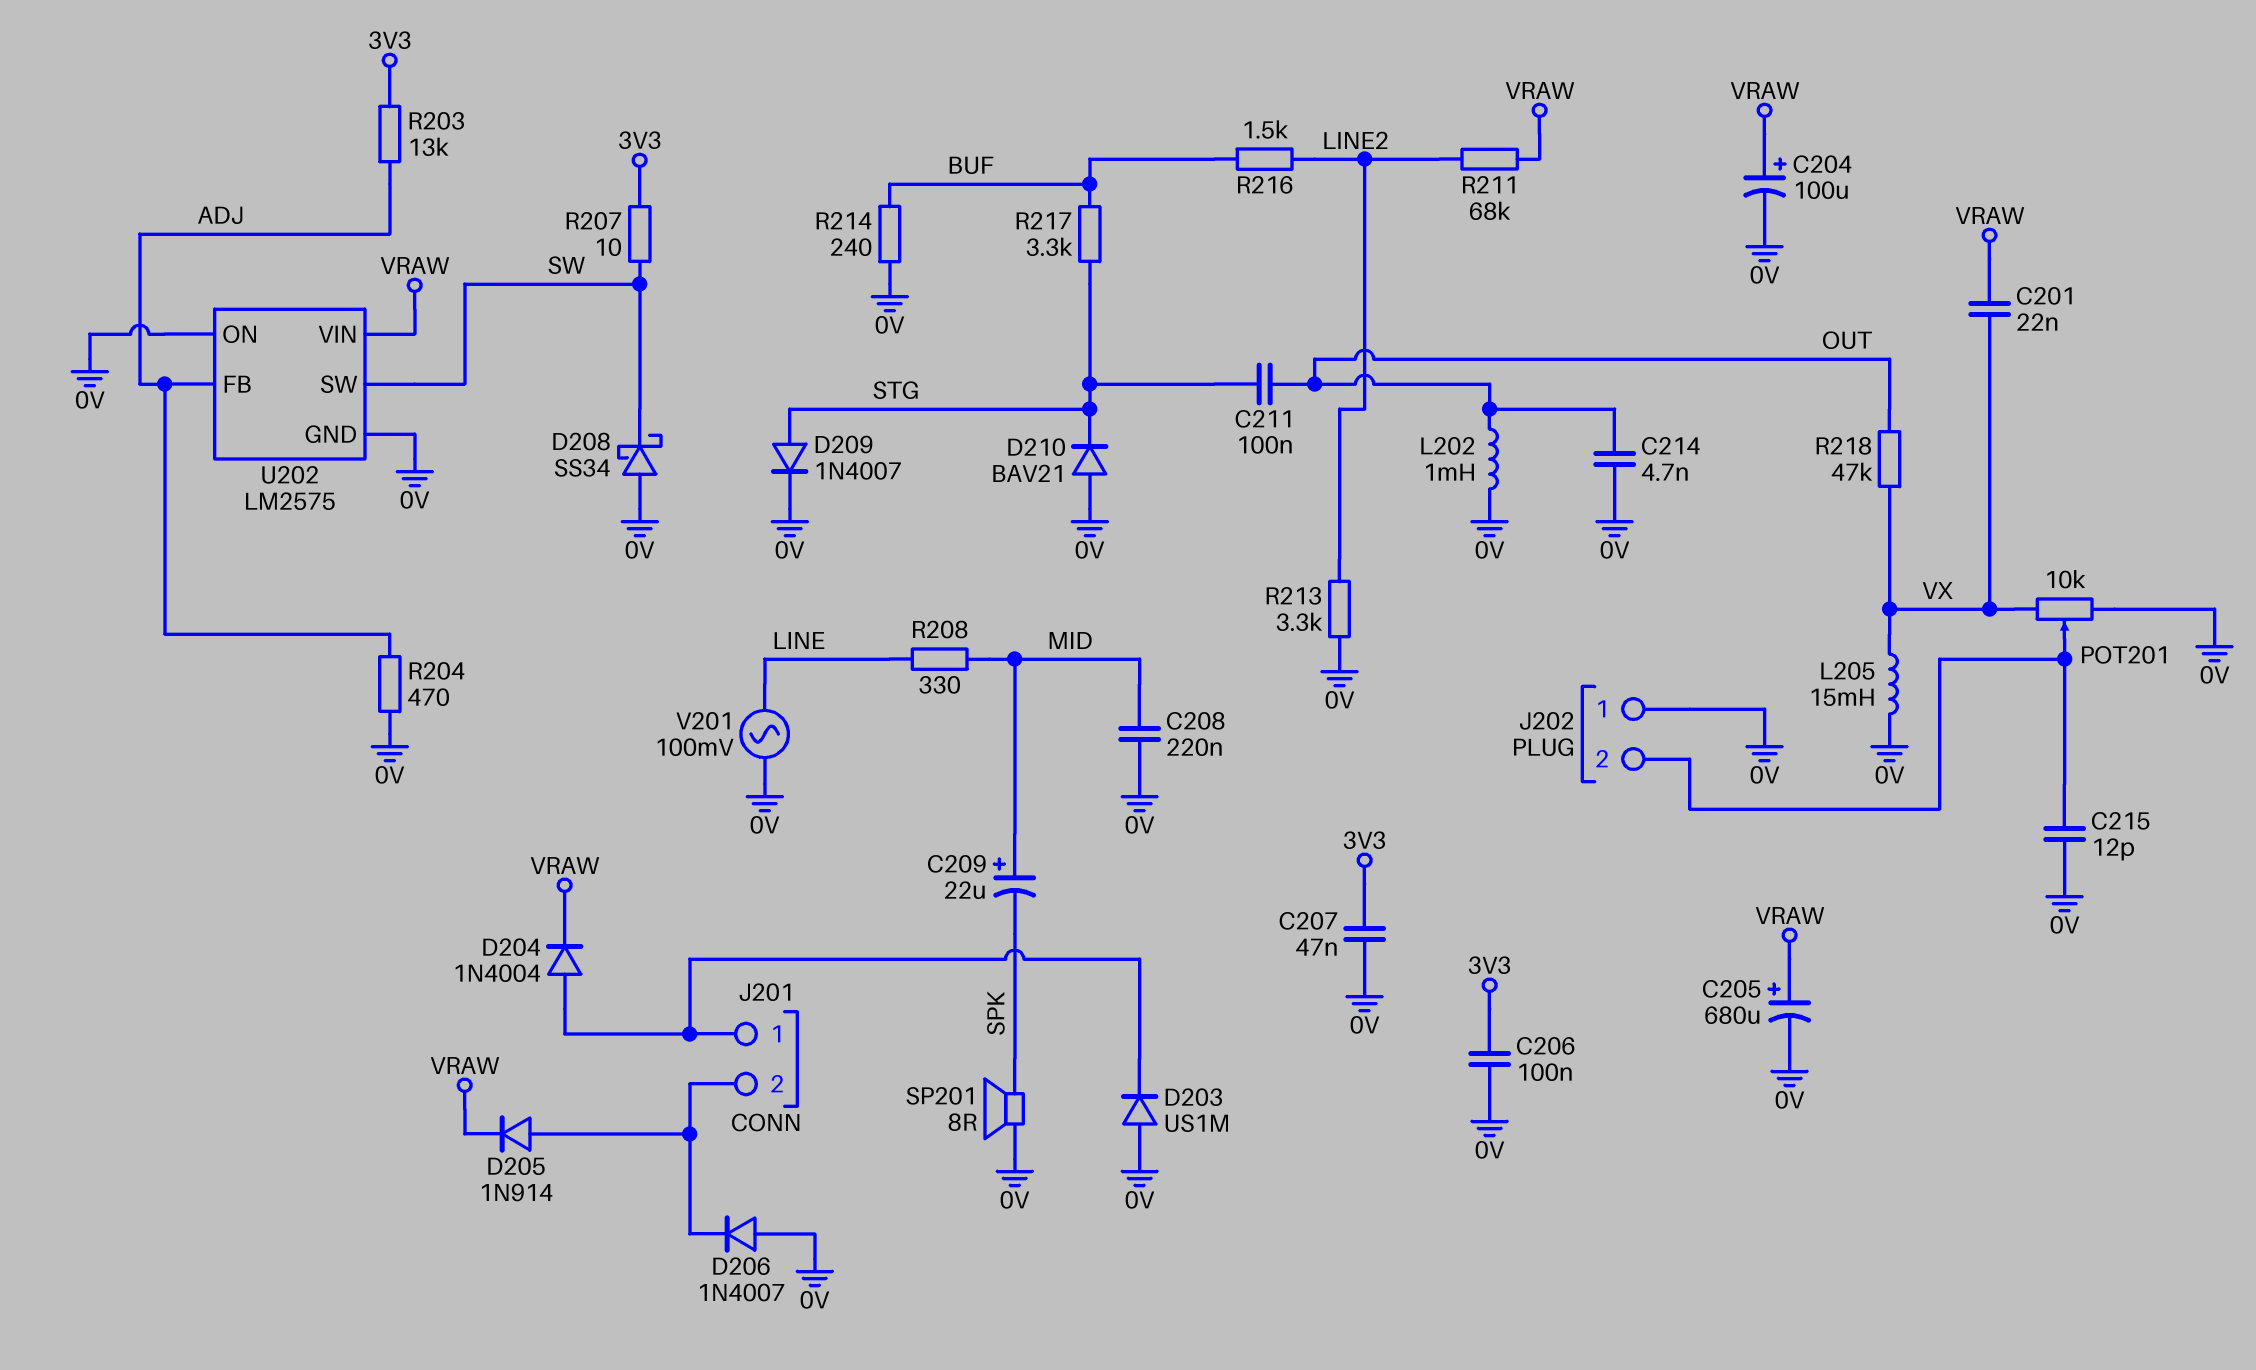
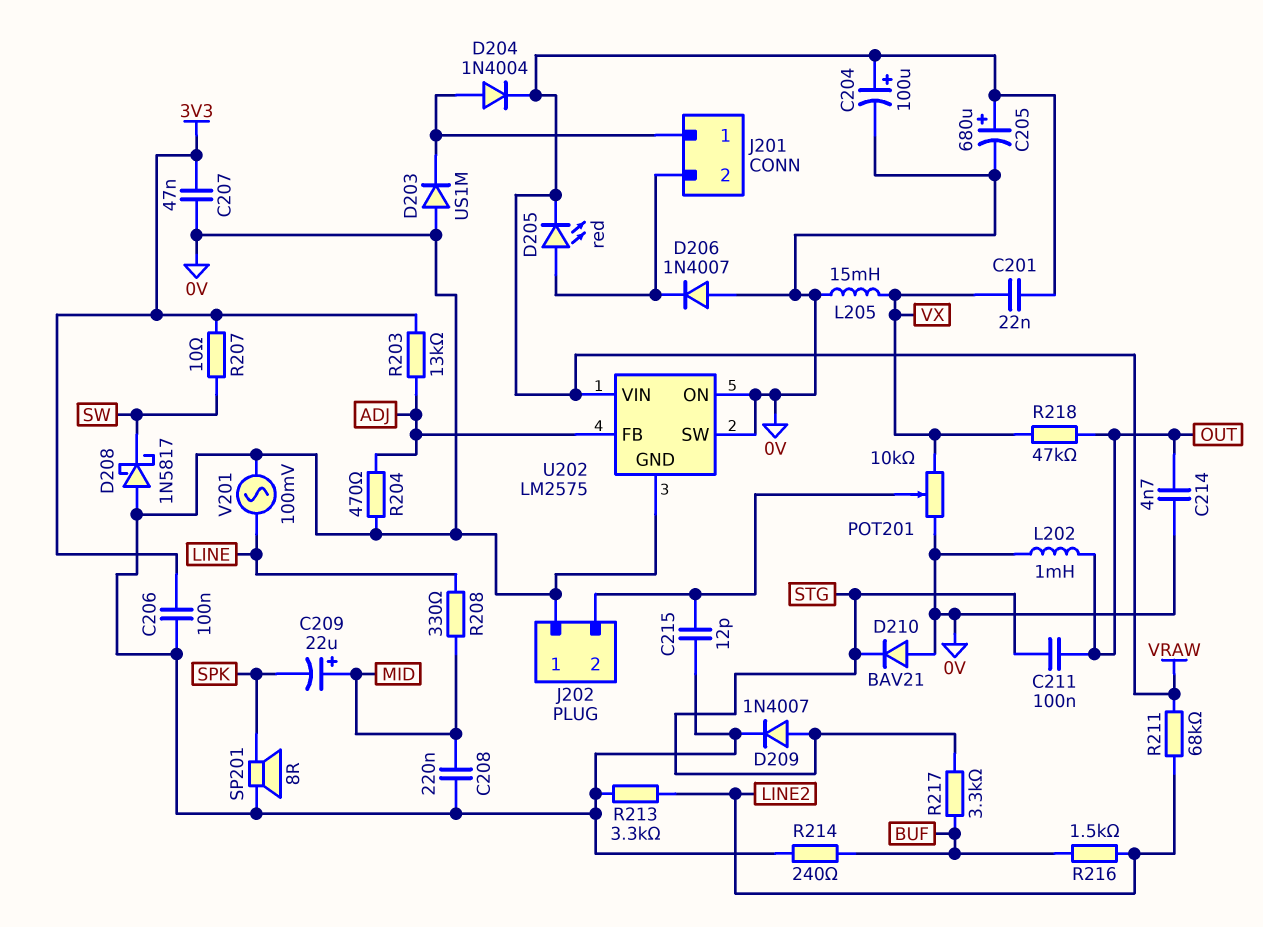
D205: diode 1N914 (A J201/2, K VRAW) -> LED red (A J201/2, K VRAW)
D208: schottky SS34 (A 0V, K SW) -> schottky 1N5817 (A 0V, K SW)
U202 pin SW: SW -> 0V

